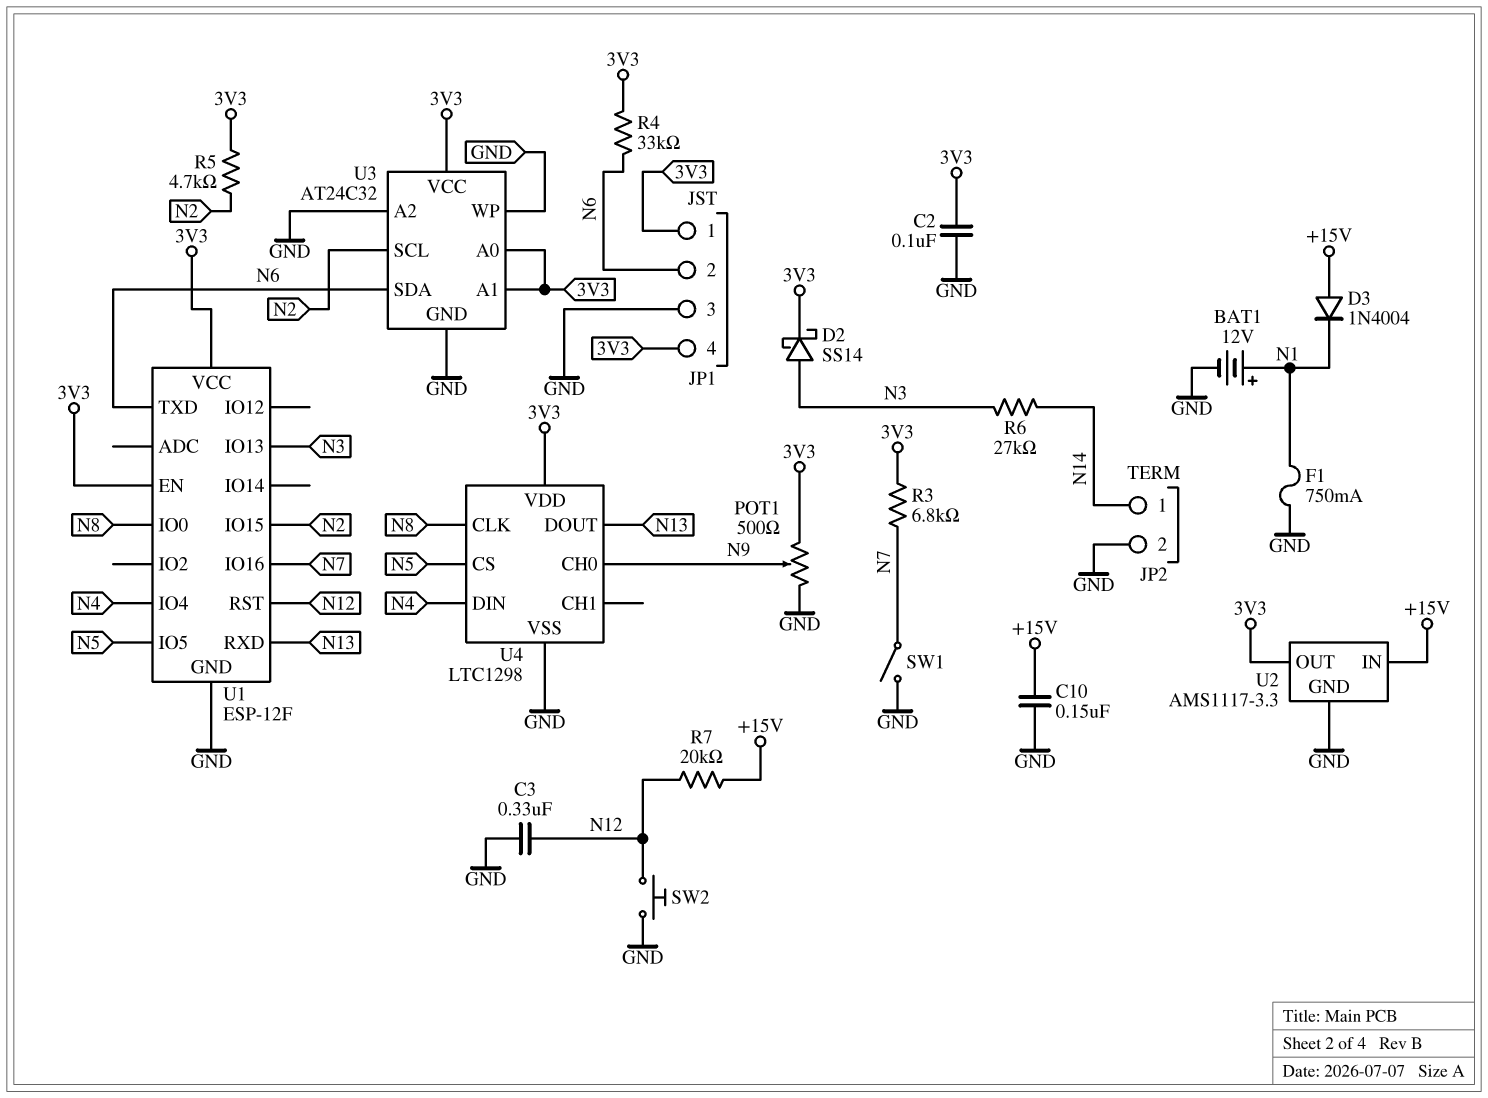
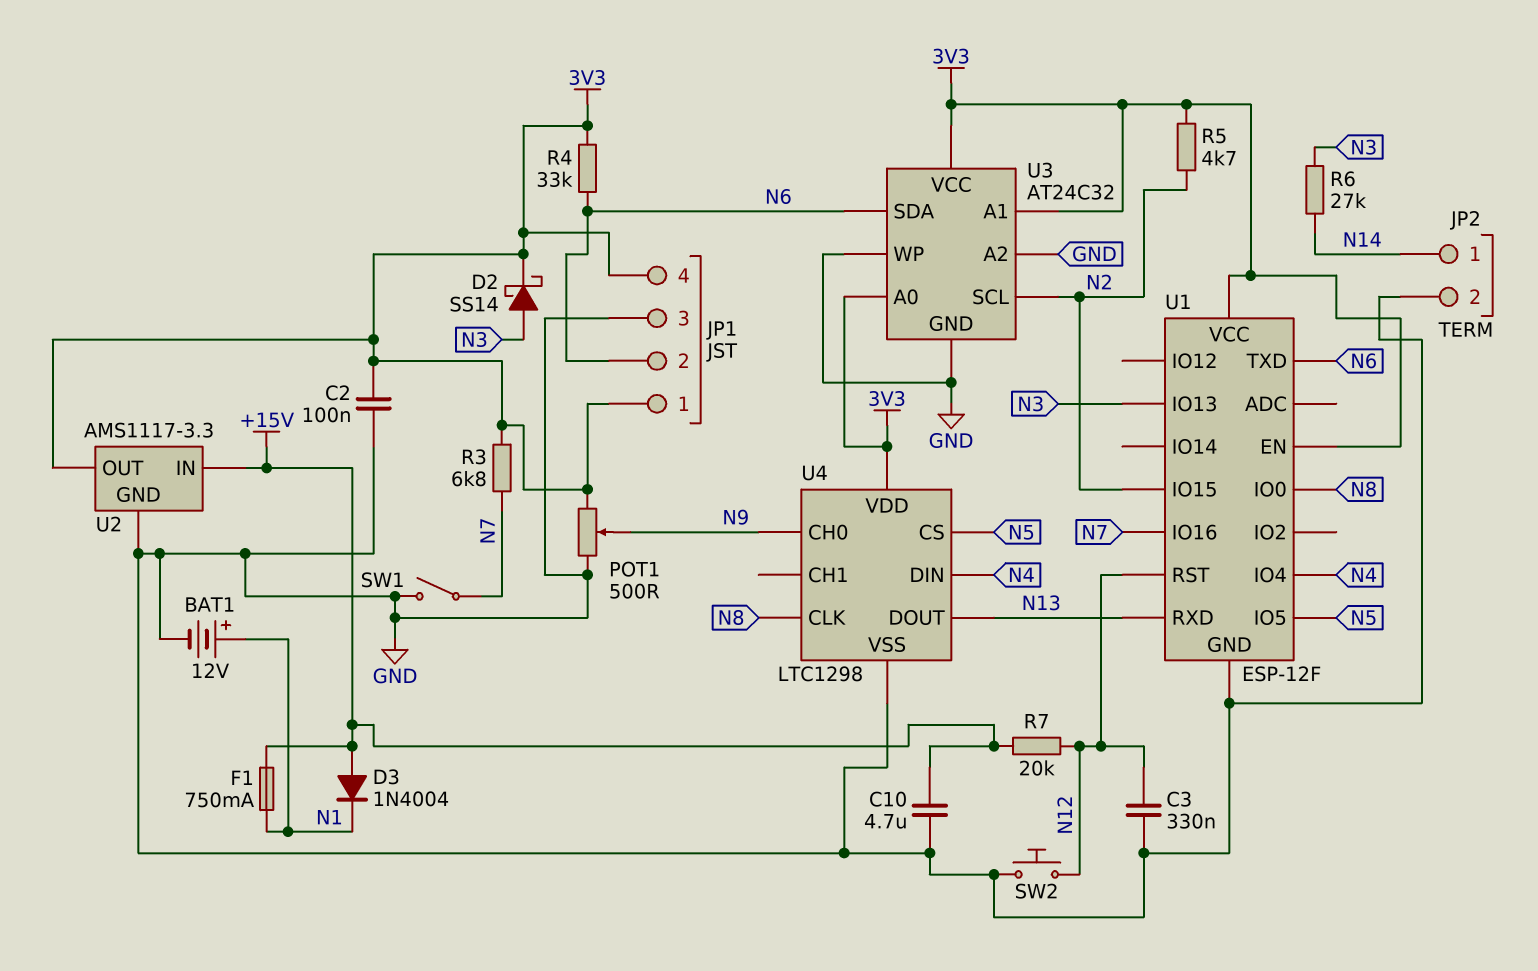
C10: 150nF (+15V, GND) -> 4.7uF (+15V, GND)
F1: 750mA (GND, N1) -> 750mA (+15V, N1)

